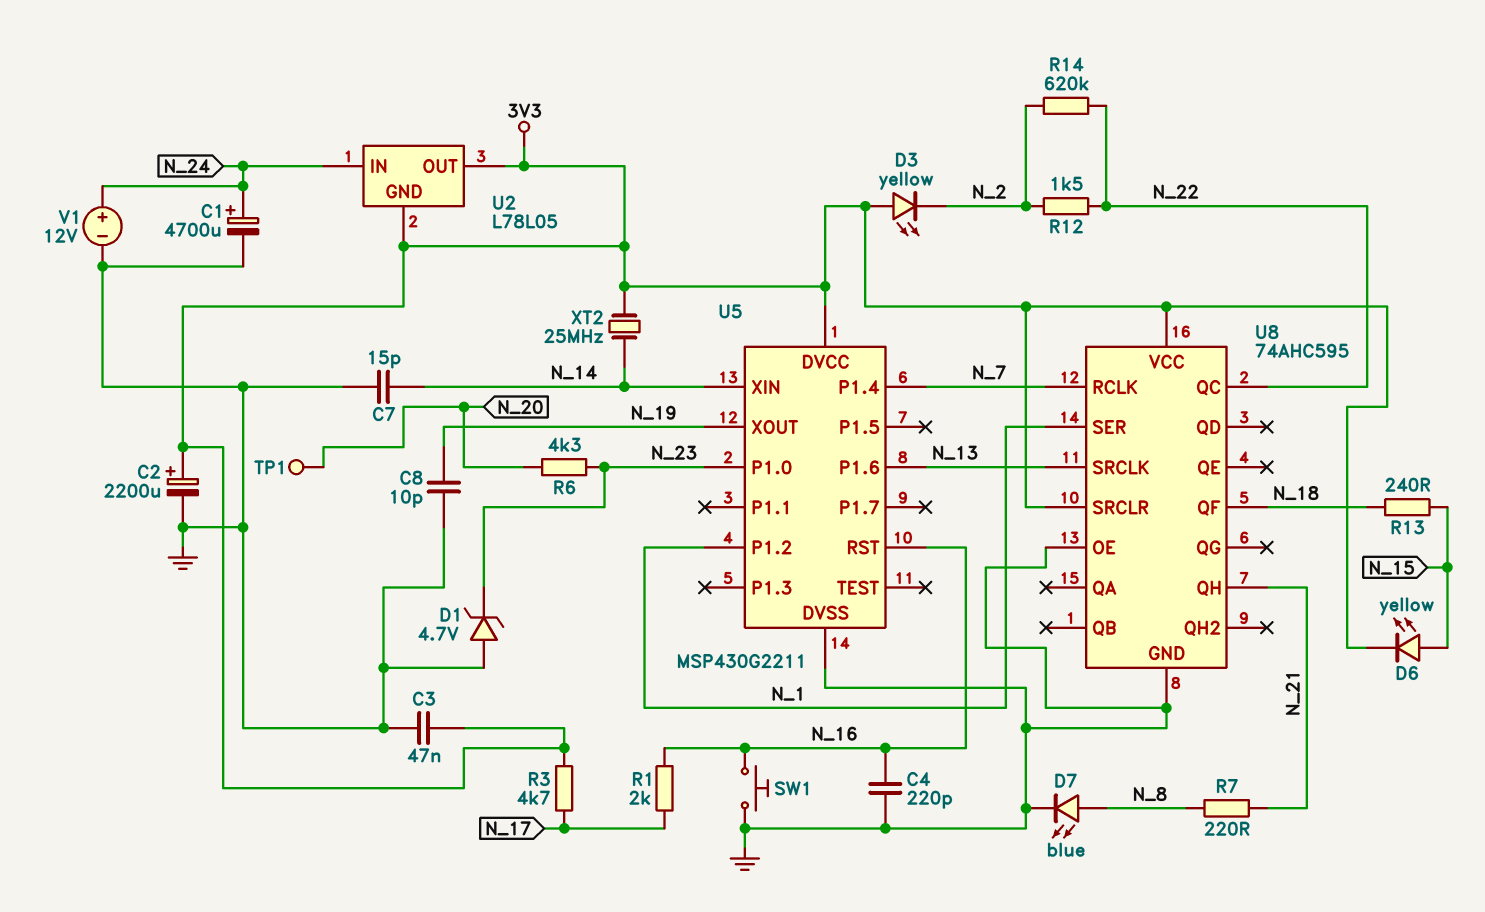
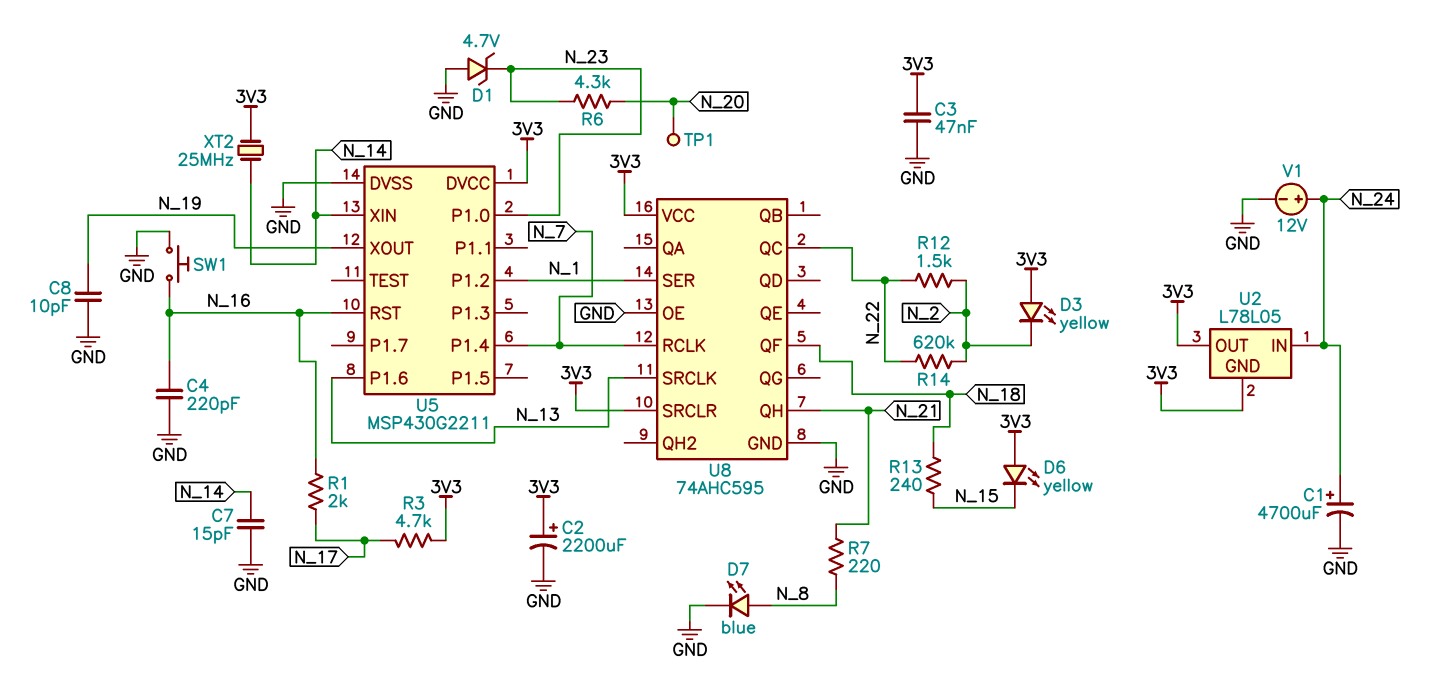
D6: LED yellow (A N_15, K 3V3) -> LED yellow (A 3V3, K N_15)

